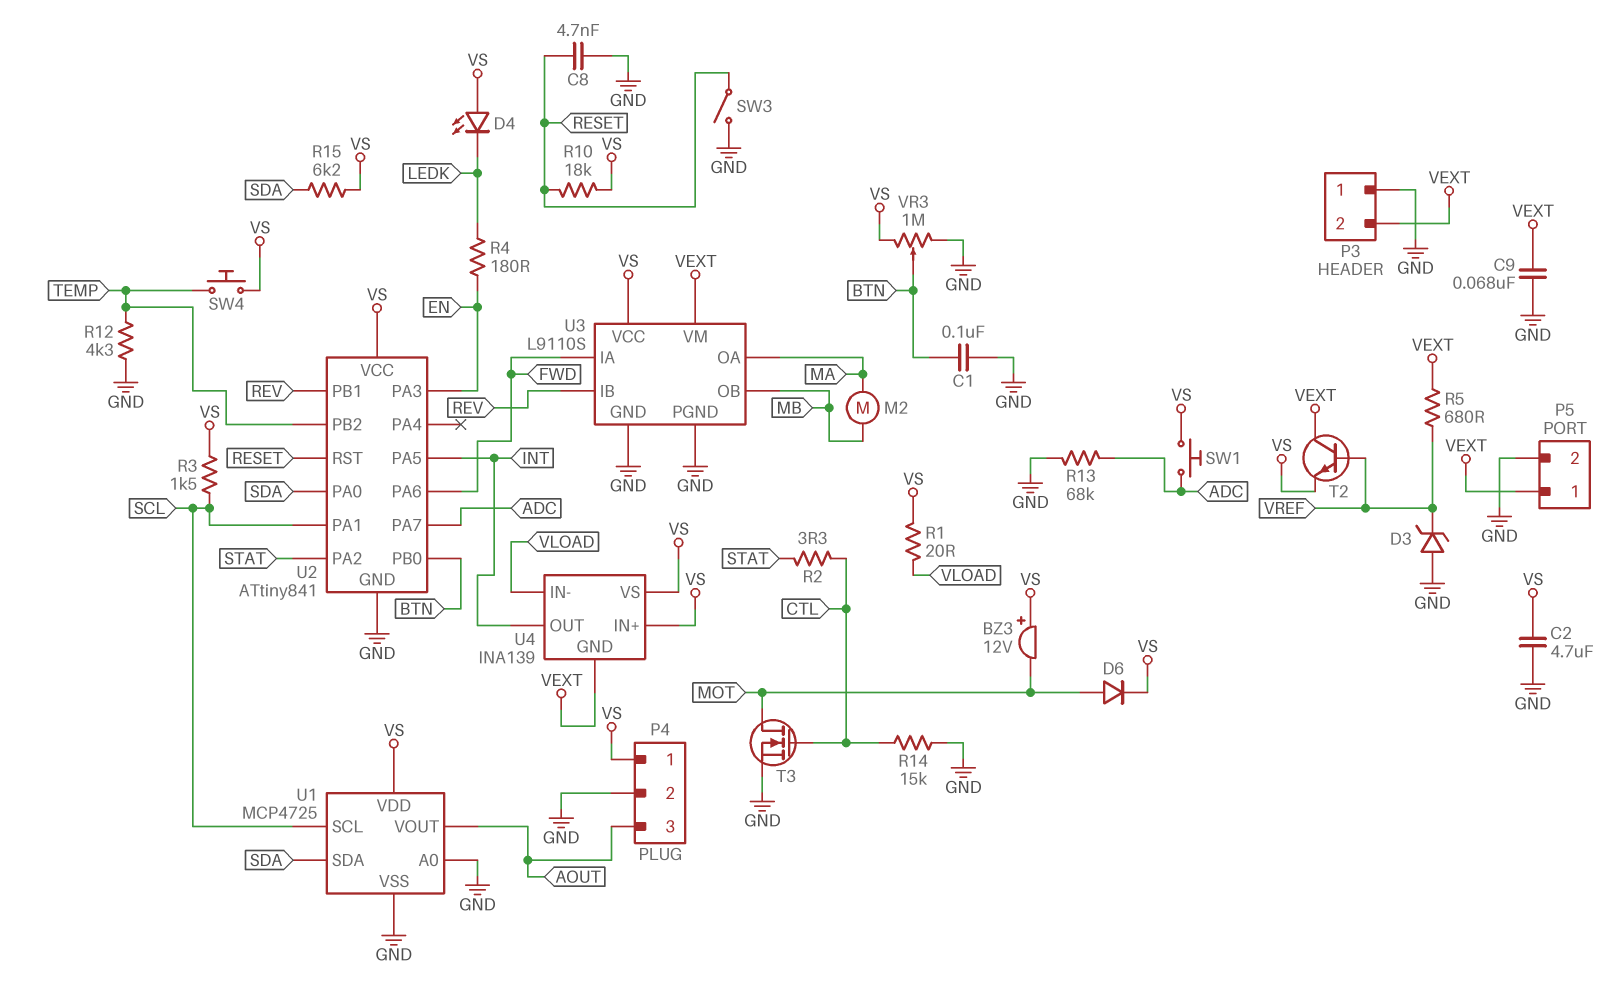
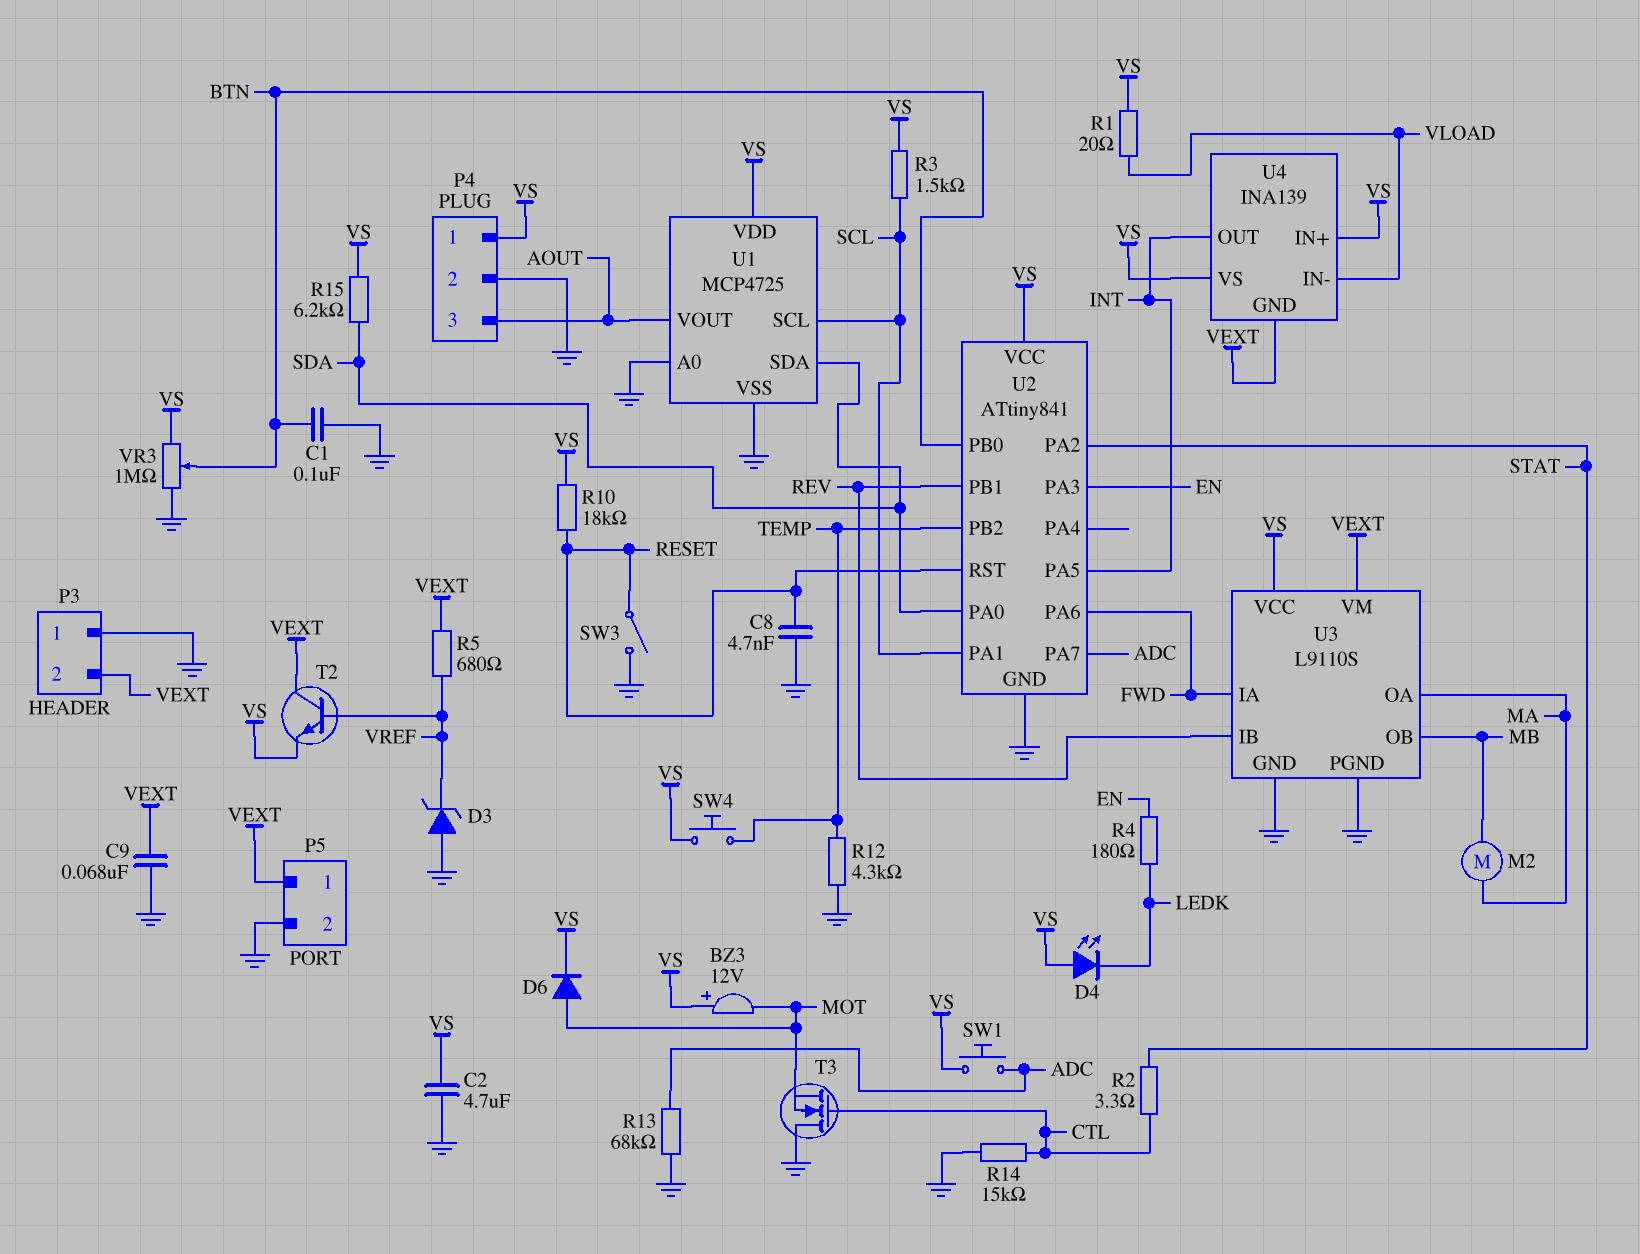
T3: NMOS (G CTL, D MOT, S GND) -> NMOS (G CTL, D GND, S MOT)

